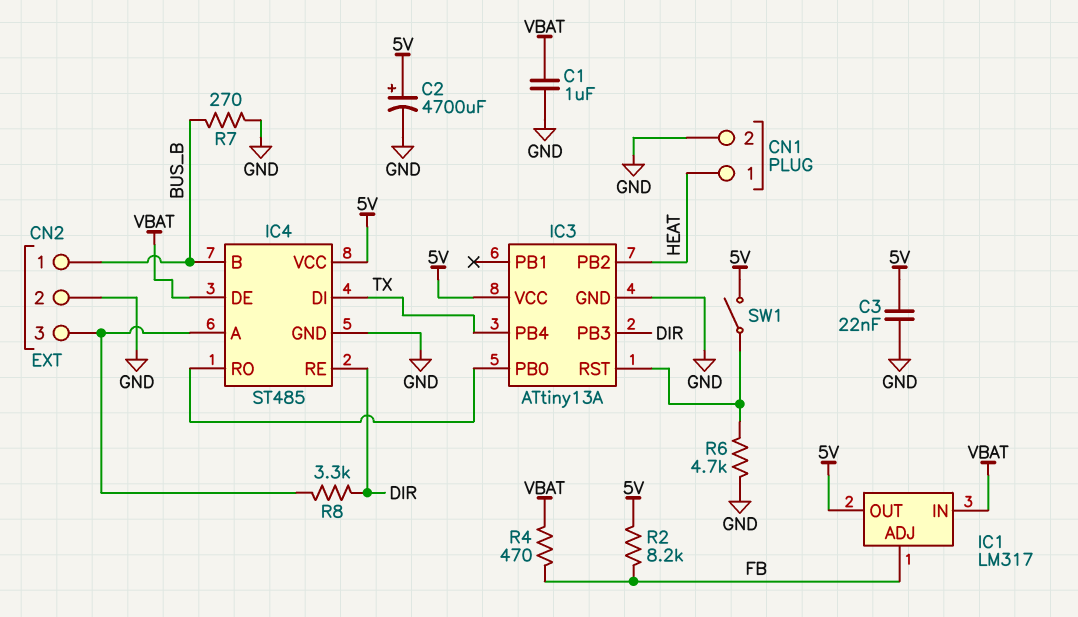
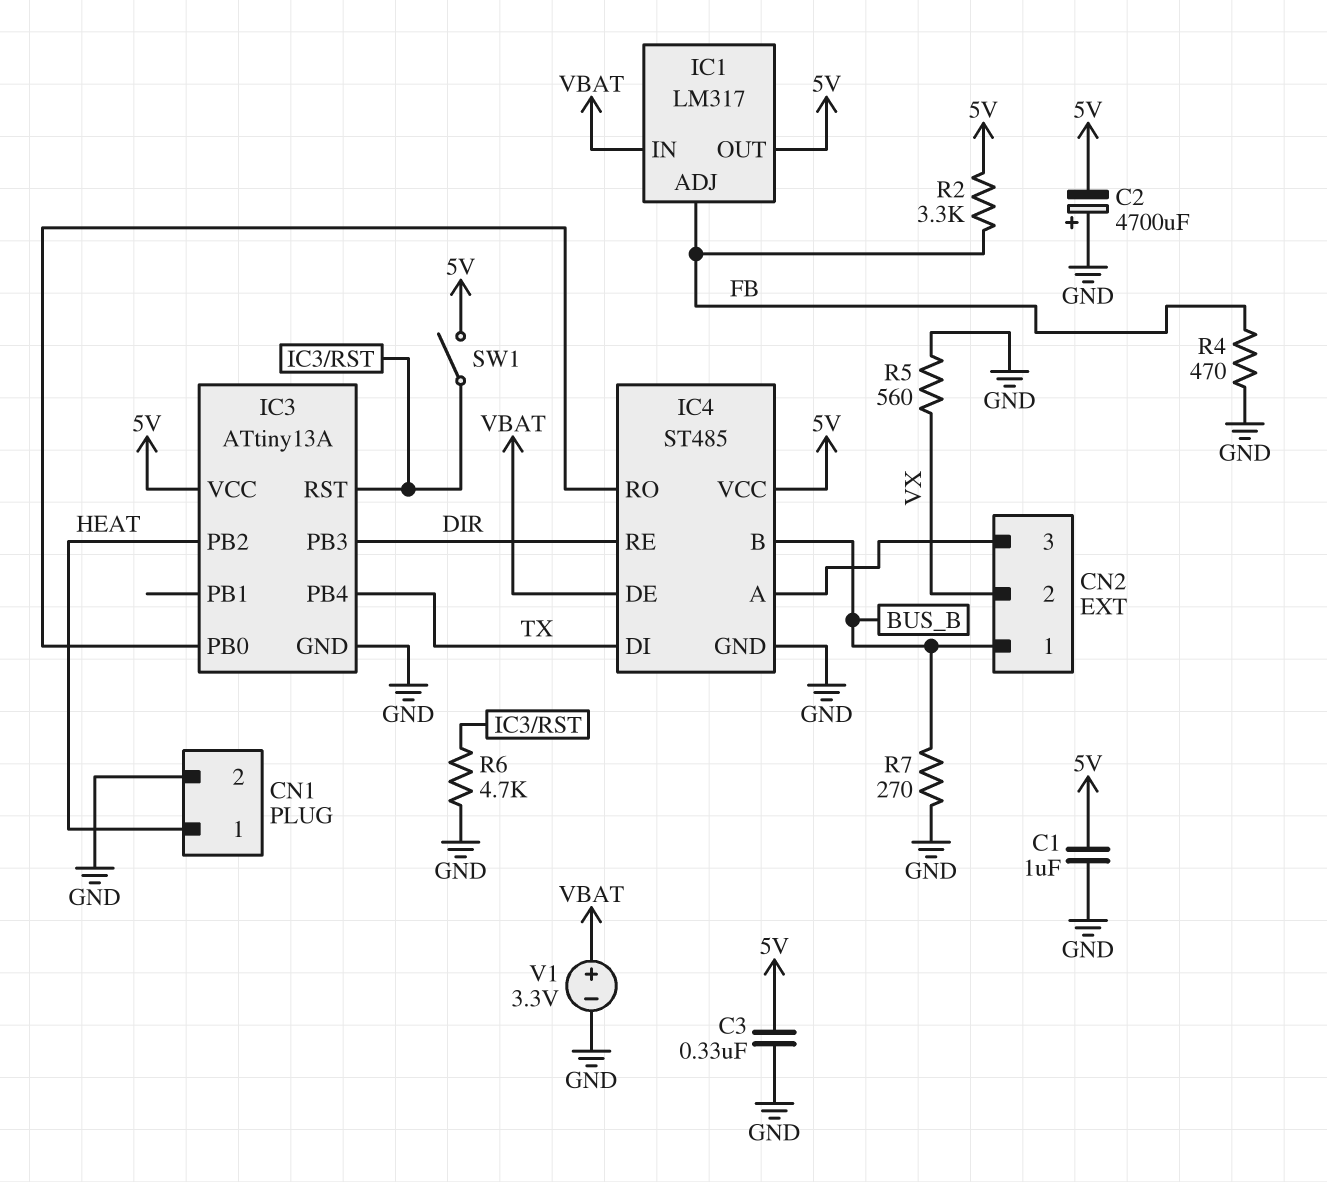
C1: 1uF (GND, VBAT) -> 1uF (5V, GND)
C2: 4700uF (plus 5V, minus GND) -> 4700uF (plus GND, minus 5V)
C3: 22nF (5V, GND) -> 330nF (5V, GND)
CN2 pin 2: GND -> VX
R2: 8.2k (5V, FB) -> 3.3k (5V, FB)
R4: 470 (FB, VBAT) -> 470 (FB, GND)
R5: none -> 560 (GND, VX)
R8: 3.3k (CN2/3, DIR) -> none
V1: none -> 3.3V (plus VBAT, minus GND)

